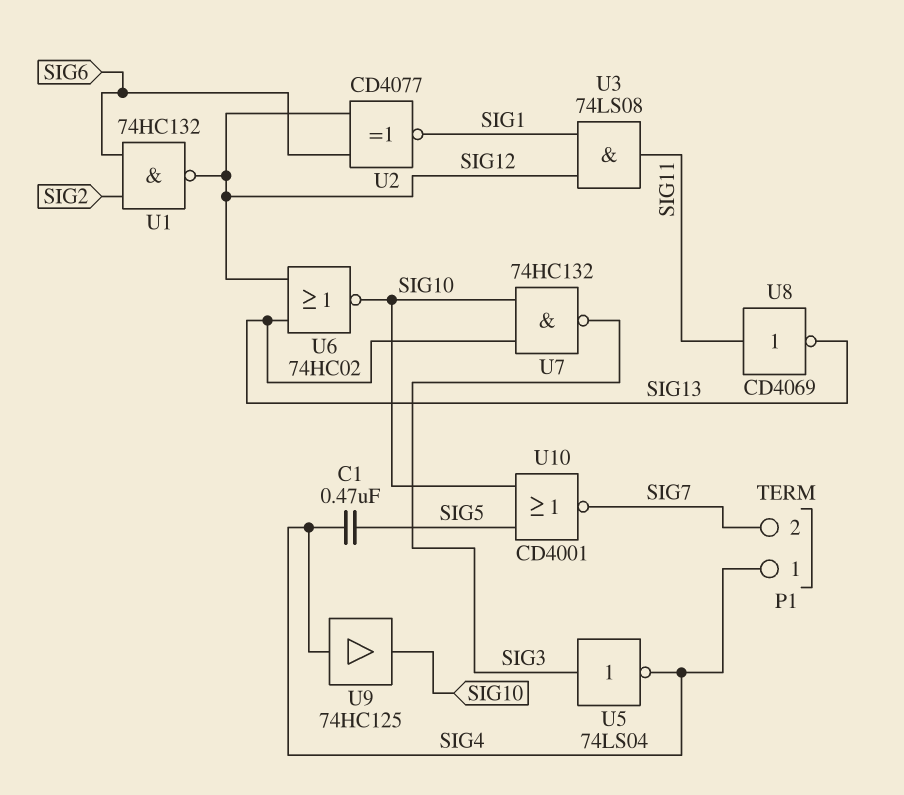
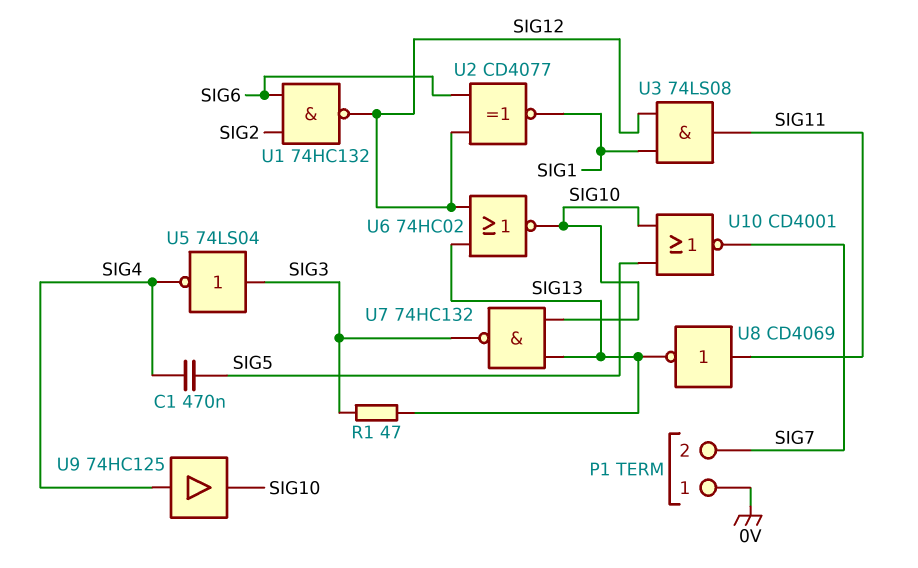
P1 pin 1: SIG4 -> 0V
R1: none -> 47 (SIG3, SIG13)

